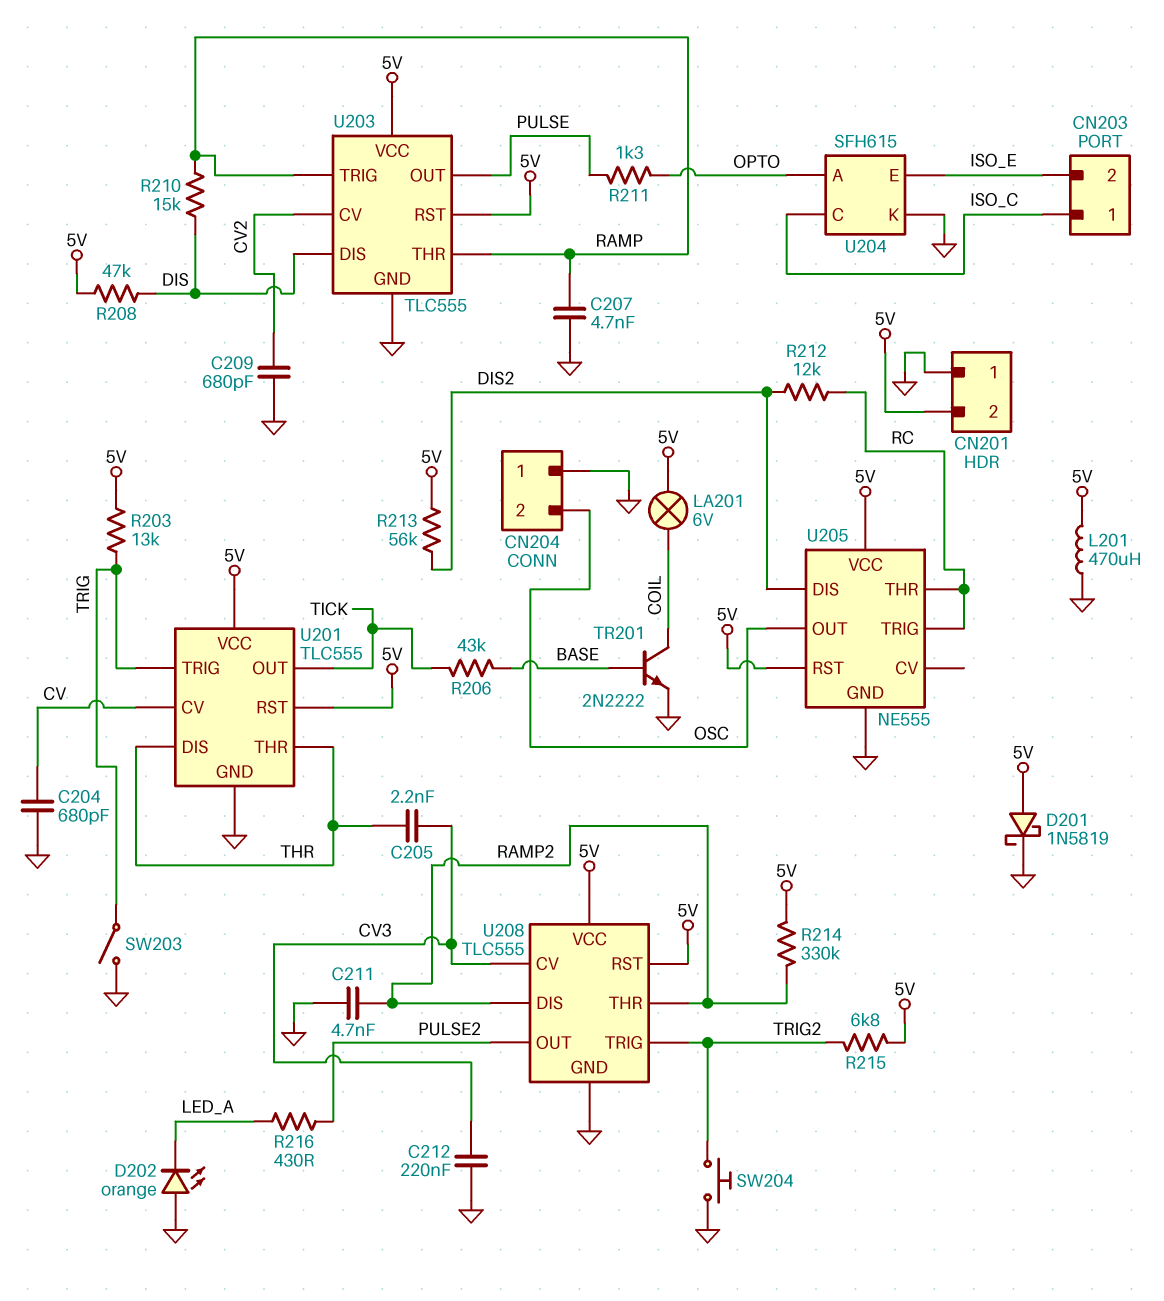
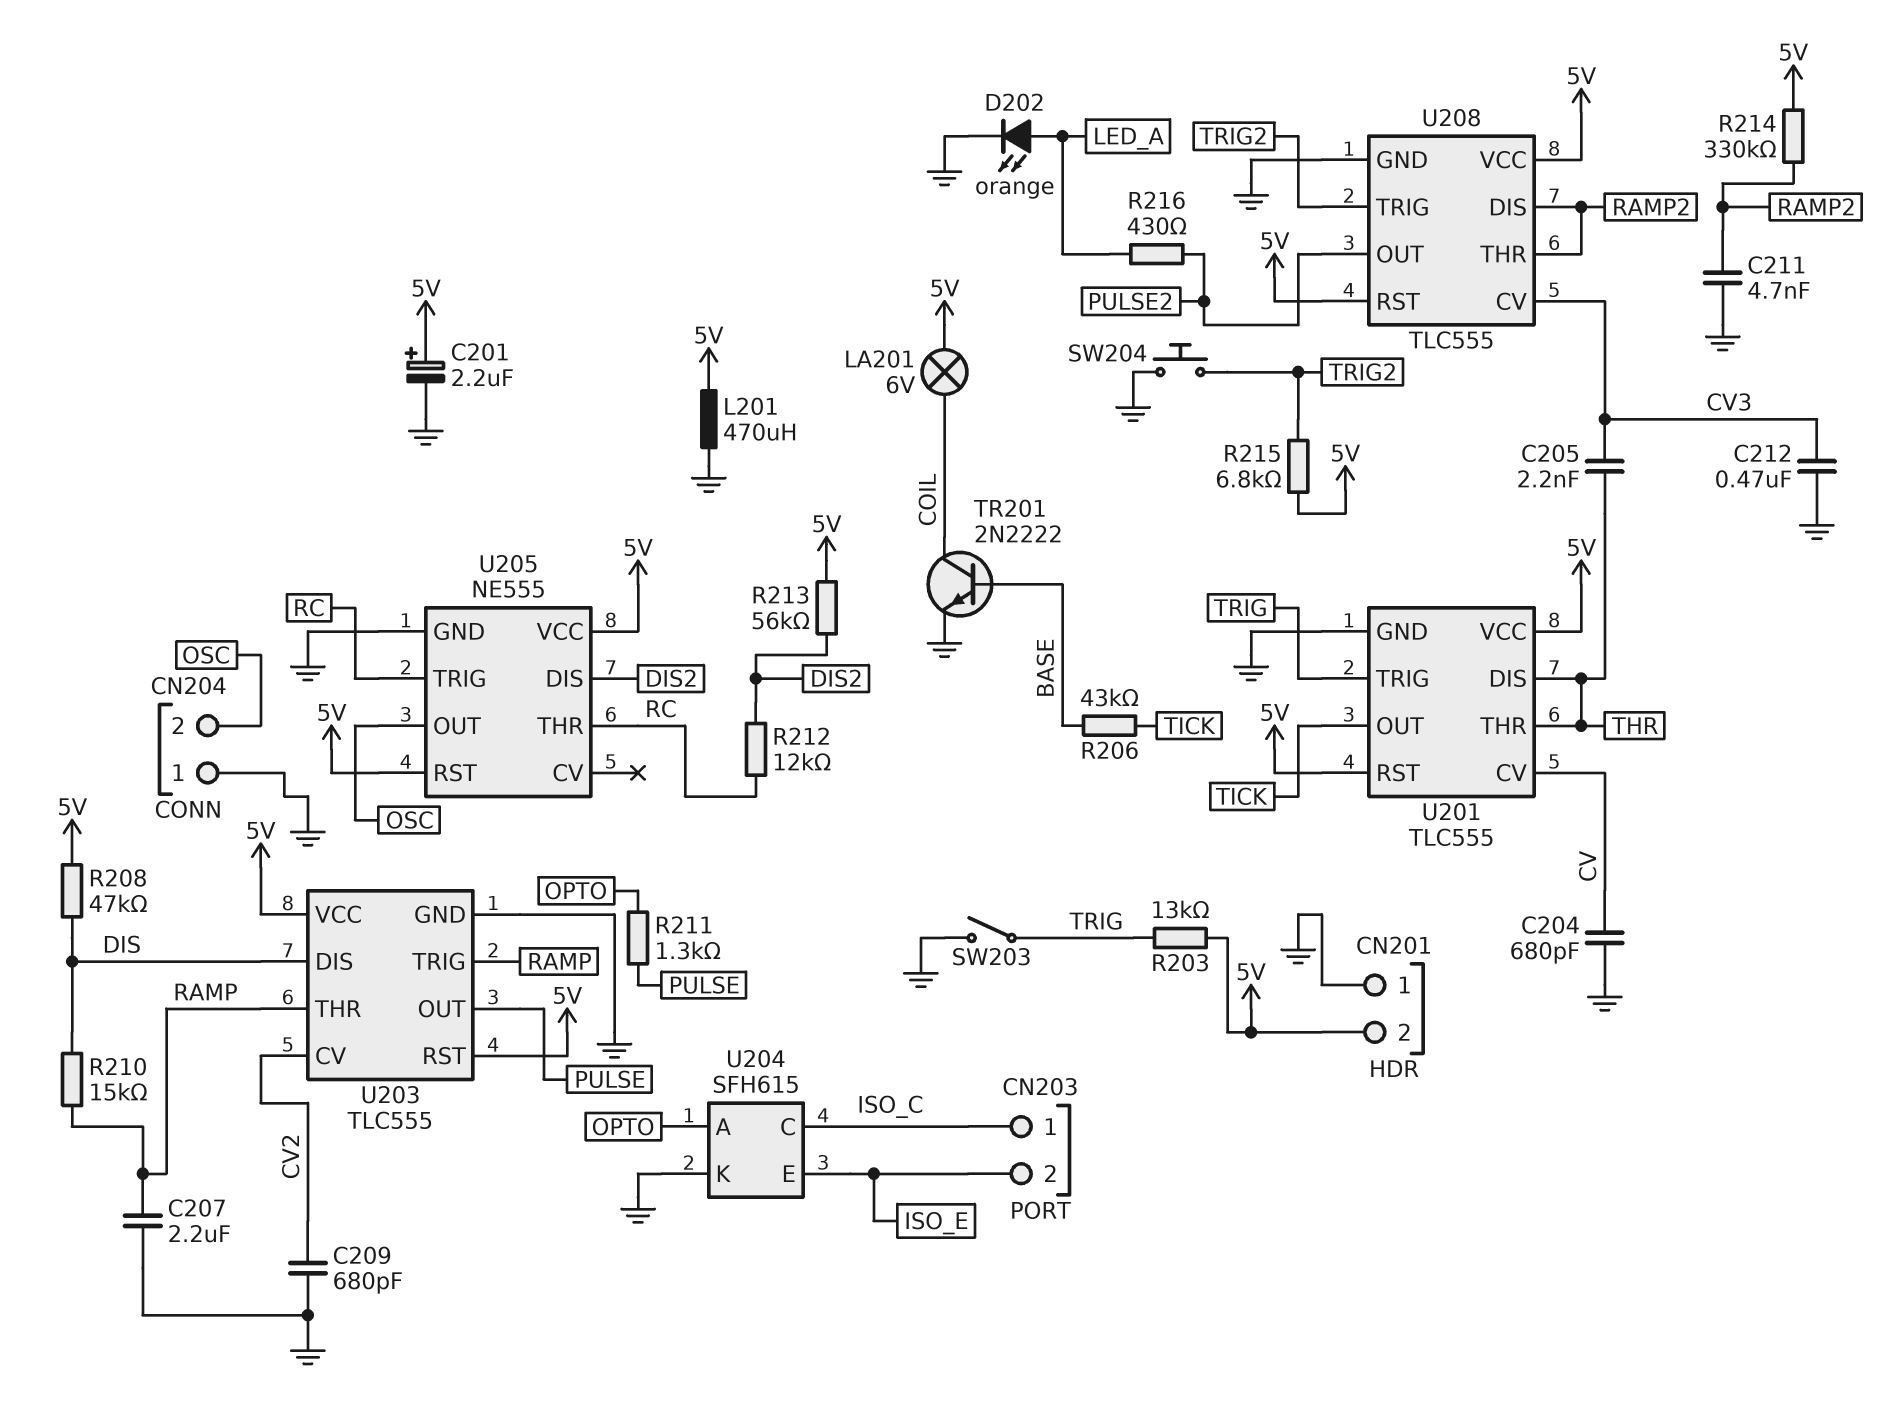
C201: none -> 2.2uF (plus 5V, minus GND)
C207: 4.7nF (GND, RAMP) -> 2.2uF (GND, RAMP)
C212: 220nF (CV3, GND) -> 470nF (CV3, GND)
D201: schottky 1N5819 (A 5V, K GND) -> none
D202: LED orange (A GND, K LED_A) -> LED orange (A LED_A, K GND)

